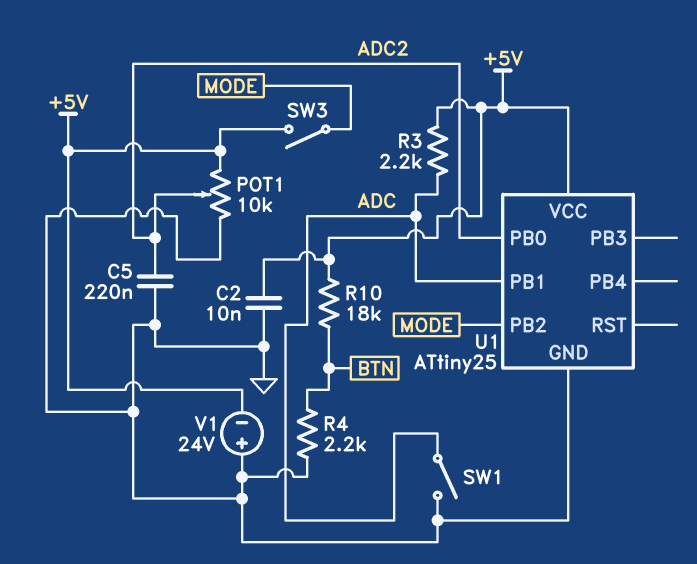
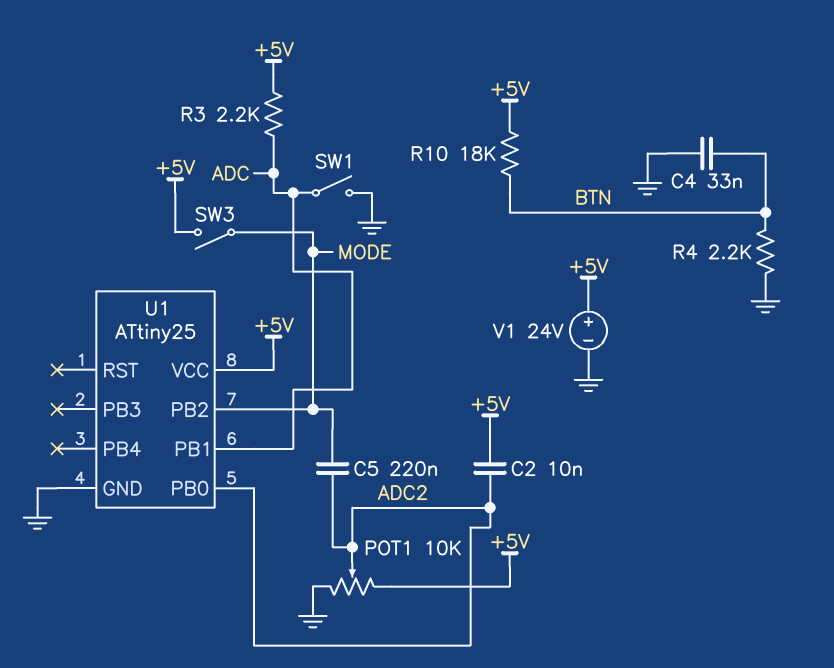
C2: 10nF (+5V, GND) -> 10nF (+5V, ADC2)
C4: none -> 33nF (BTN, GND)
C5: 220nF (ADC2, GND) -> 220nF (ADC2, MODE)
V1: 24V (plus GND, minus +5V) -> 24V (plus +5V, minus GND)

